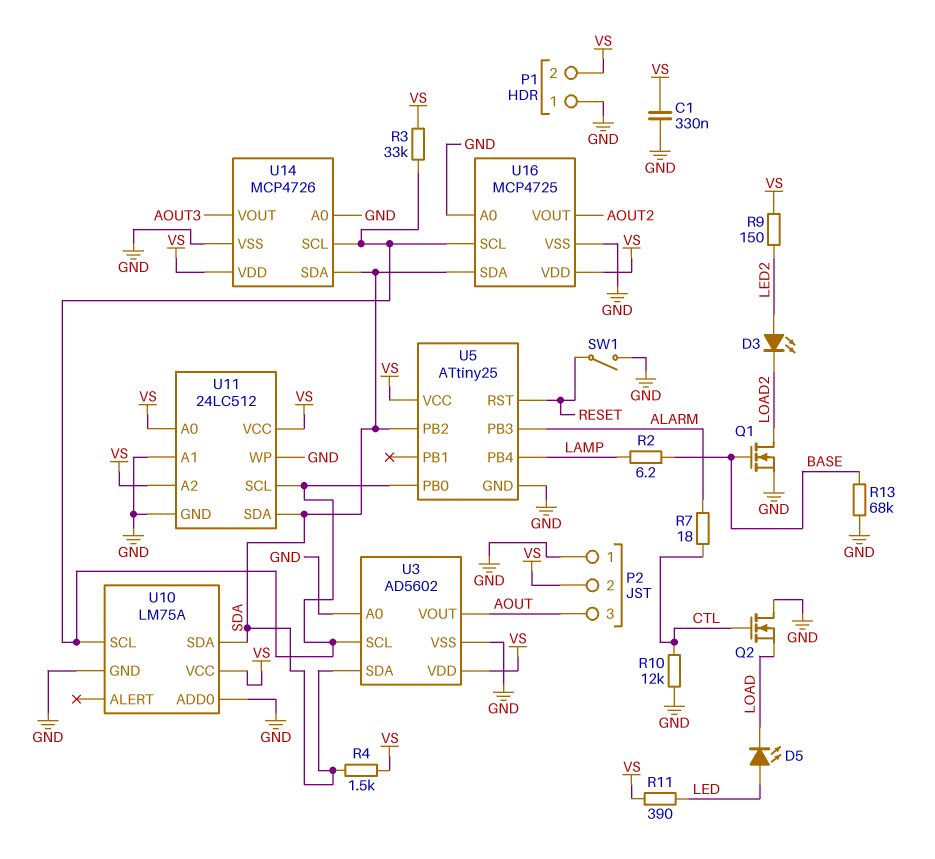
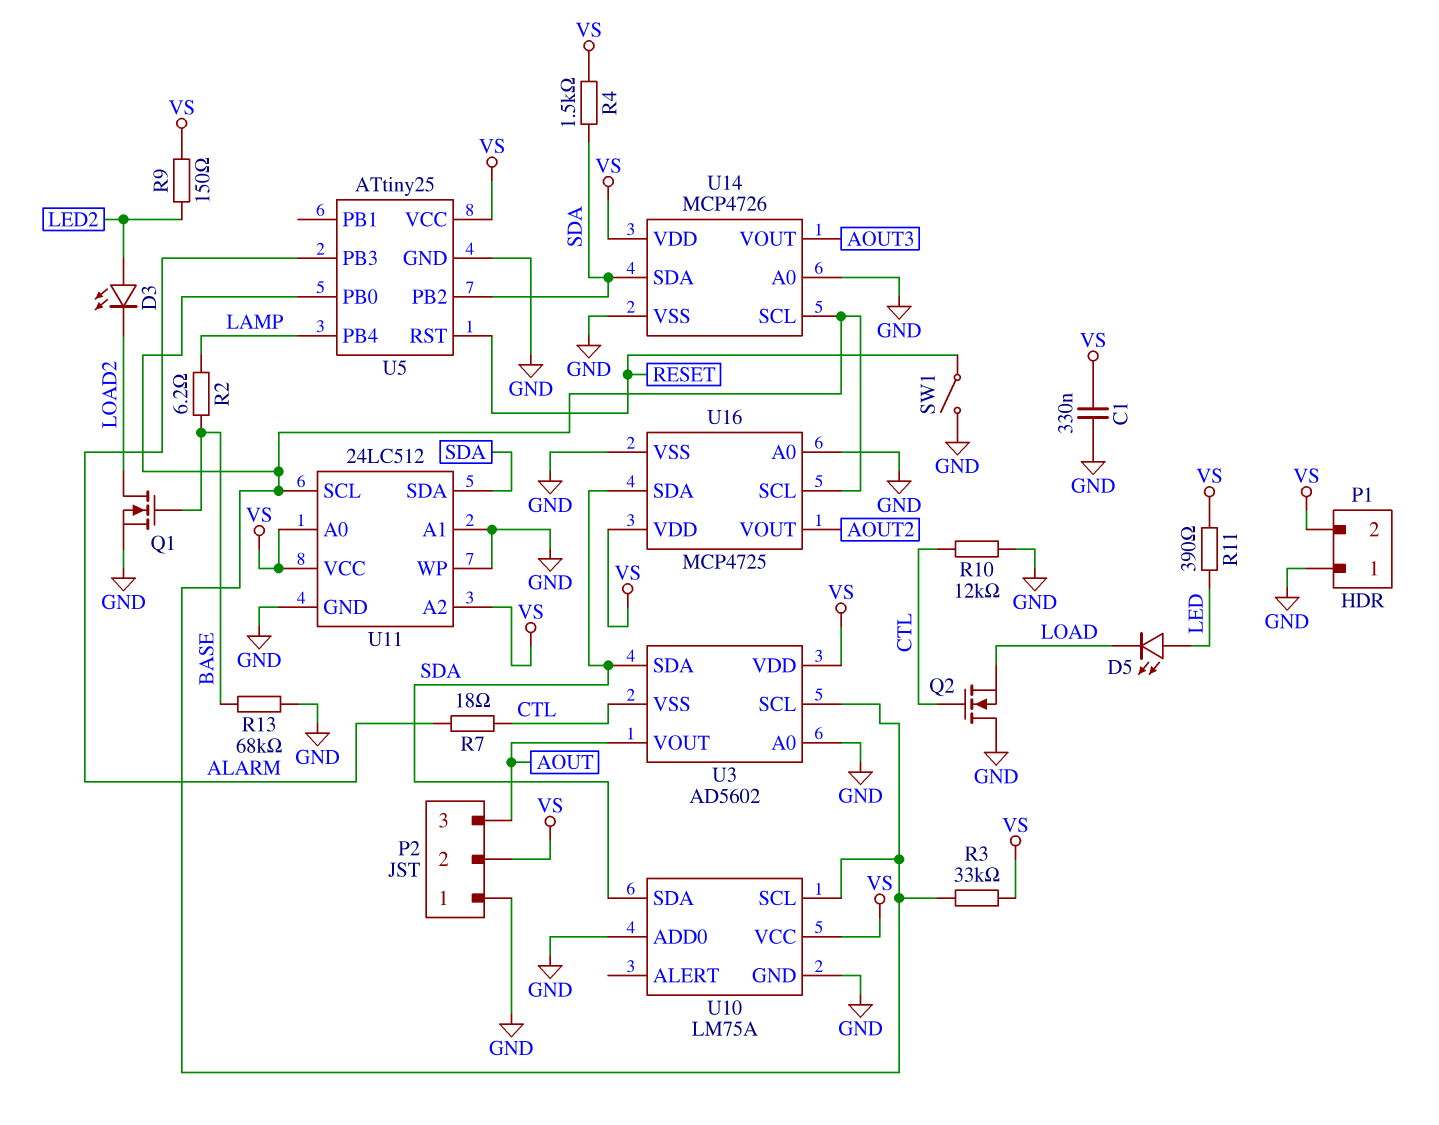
U3 pin VSS: GND -> CTL

